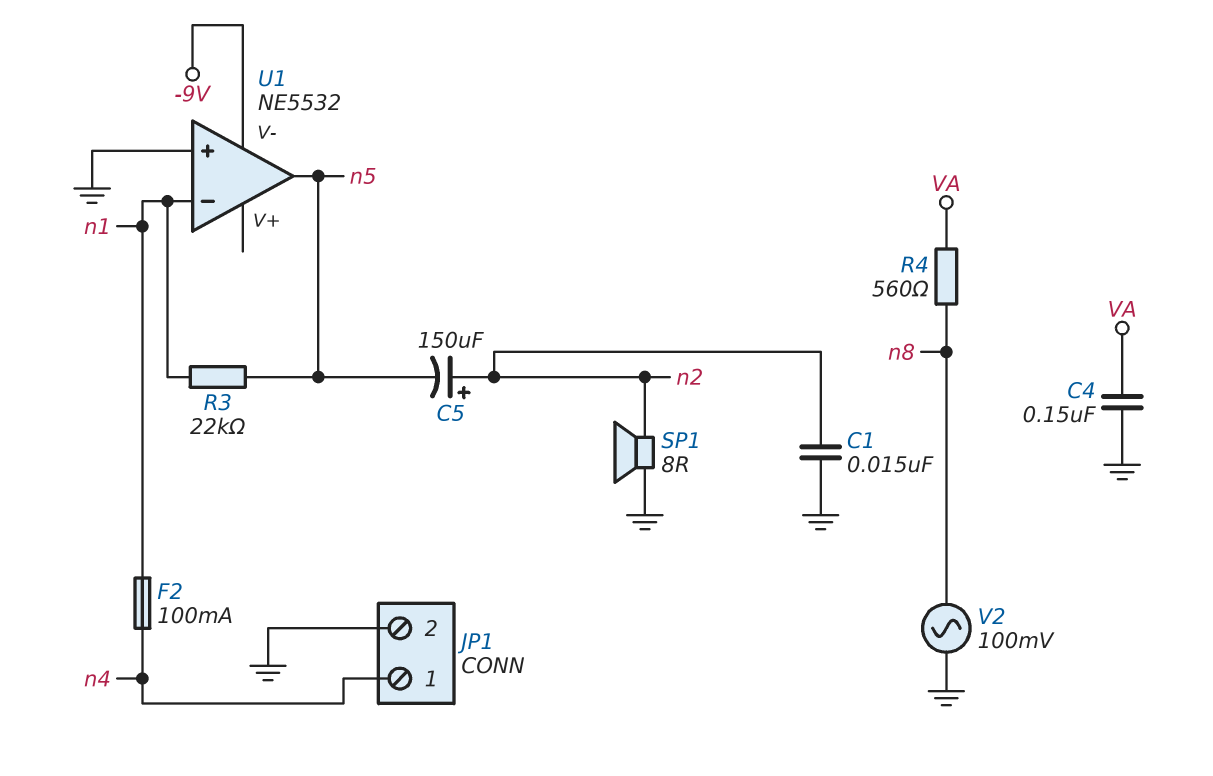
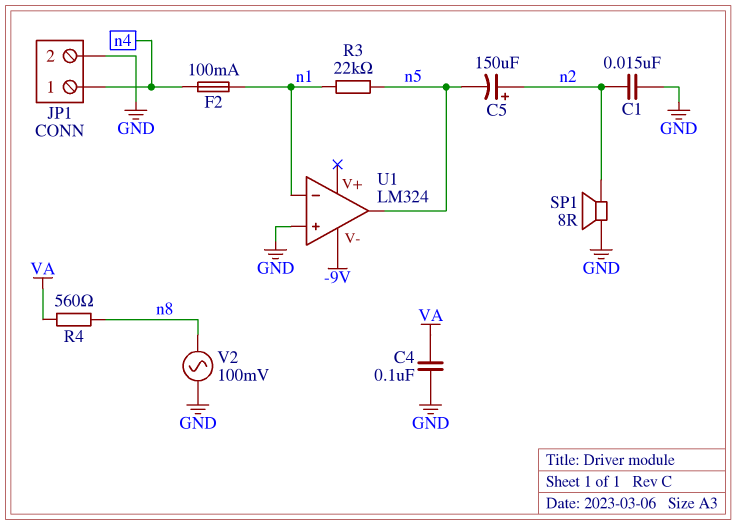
C4: 150nF (GND, VA) -> 100nF (GND, VA)
U1: NE5532 -> LM324

